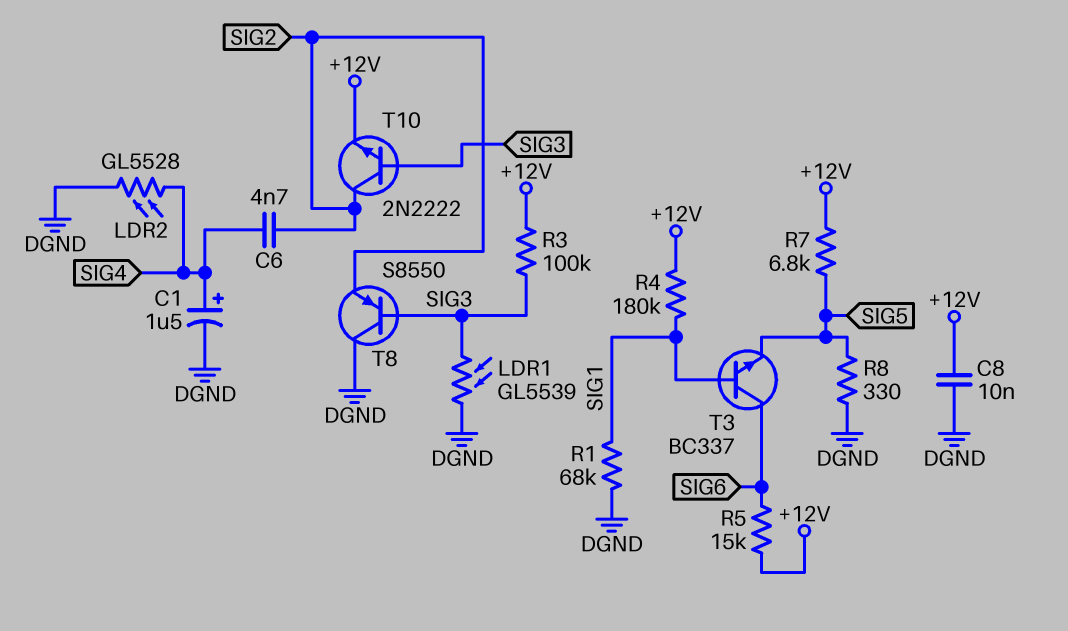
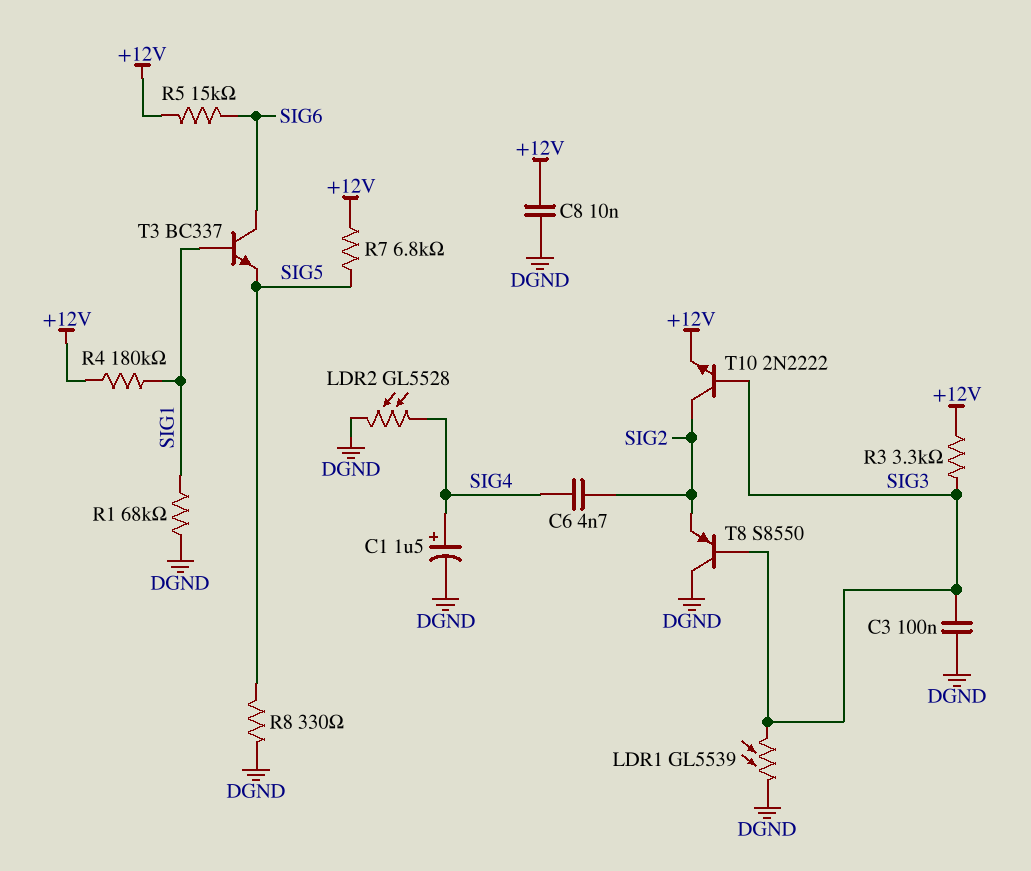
C3: none -> 100nF (DGND, SIG3)
R3: 100k (+12V, SIG3) -> 3.3k (+12V, SIG3)

